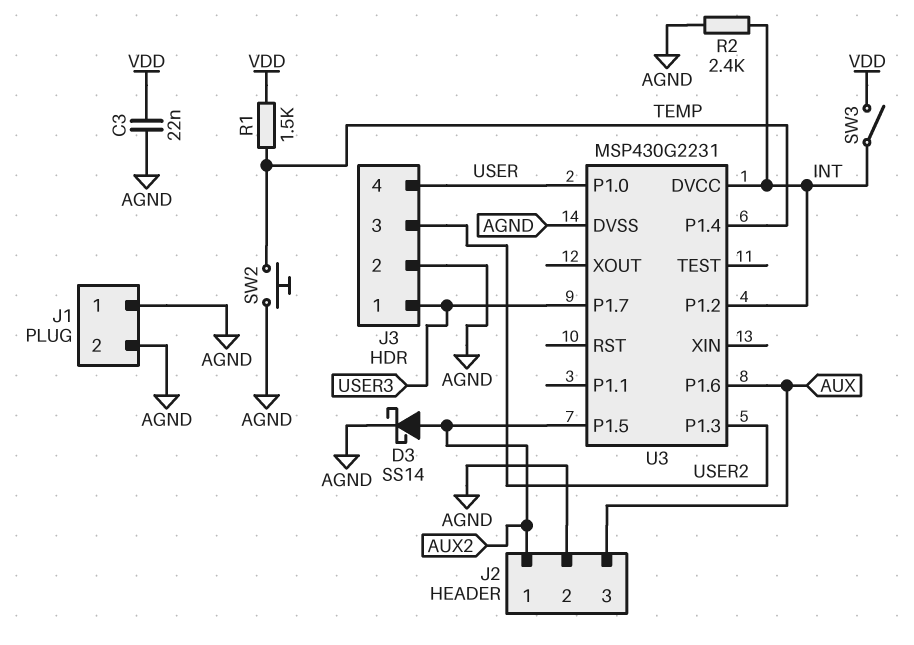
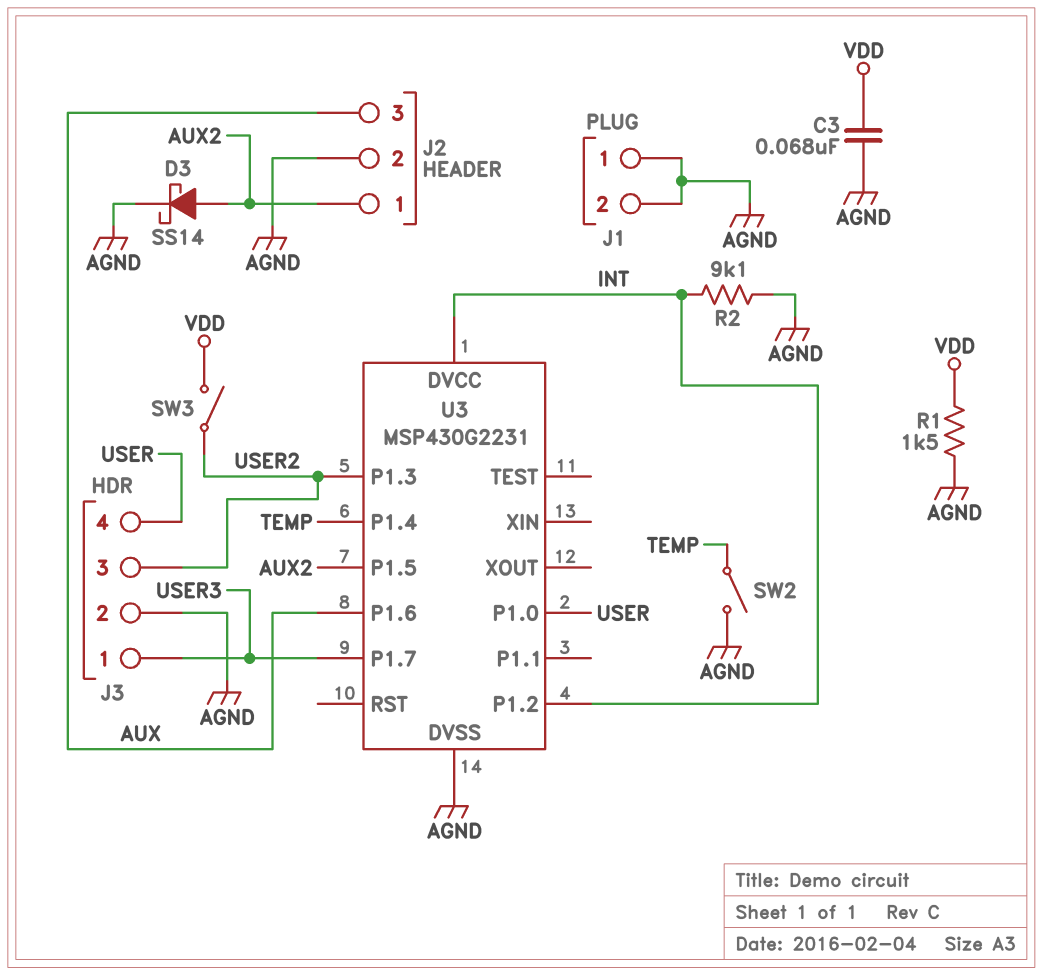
C3: 22nF (AGND, VDD) -> 68nF (AGND, VDD)
R1: 1.5k (TEMP, VDD) -> 1.5k (AGND, VDD)
R2: 2.4k (AGND, INT) -> 9.1k (AGND, INT)
SW2: button (AGND, TEMP) -> switch (AGND, TEMP)
SW3: switch (INT, VDD) -> switch (USER2, VDD)

